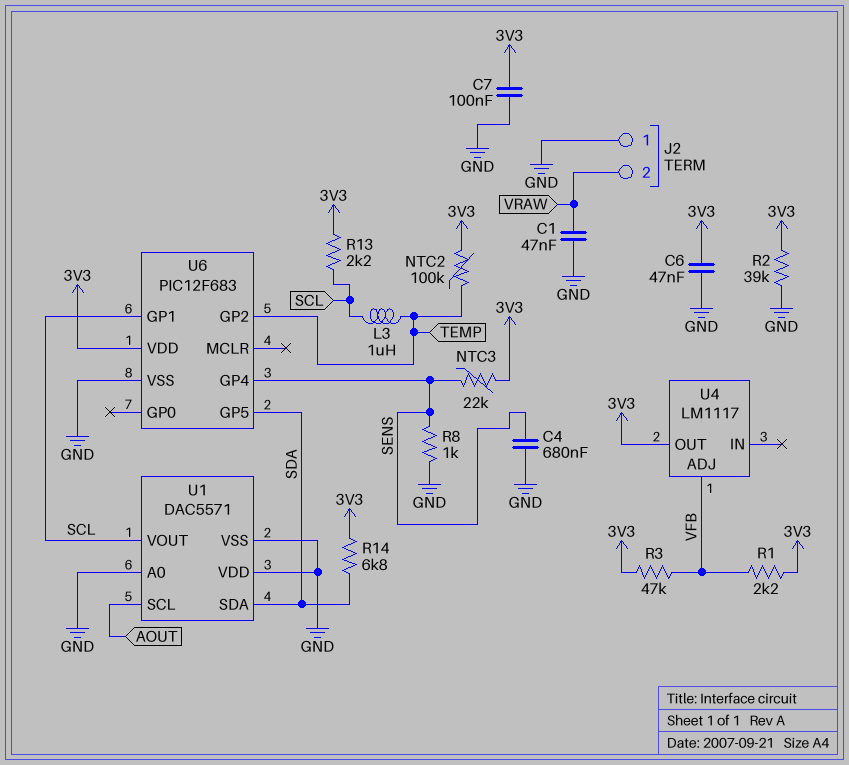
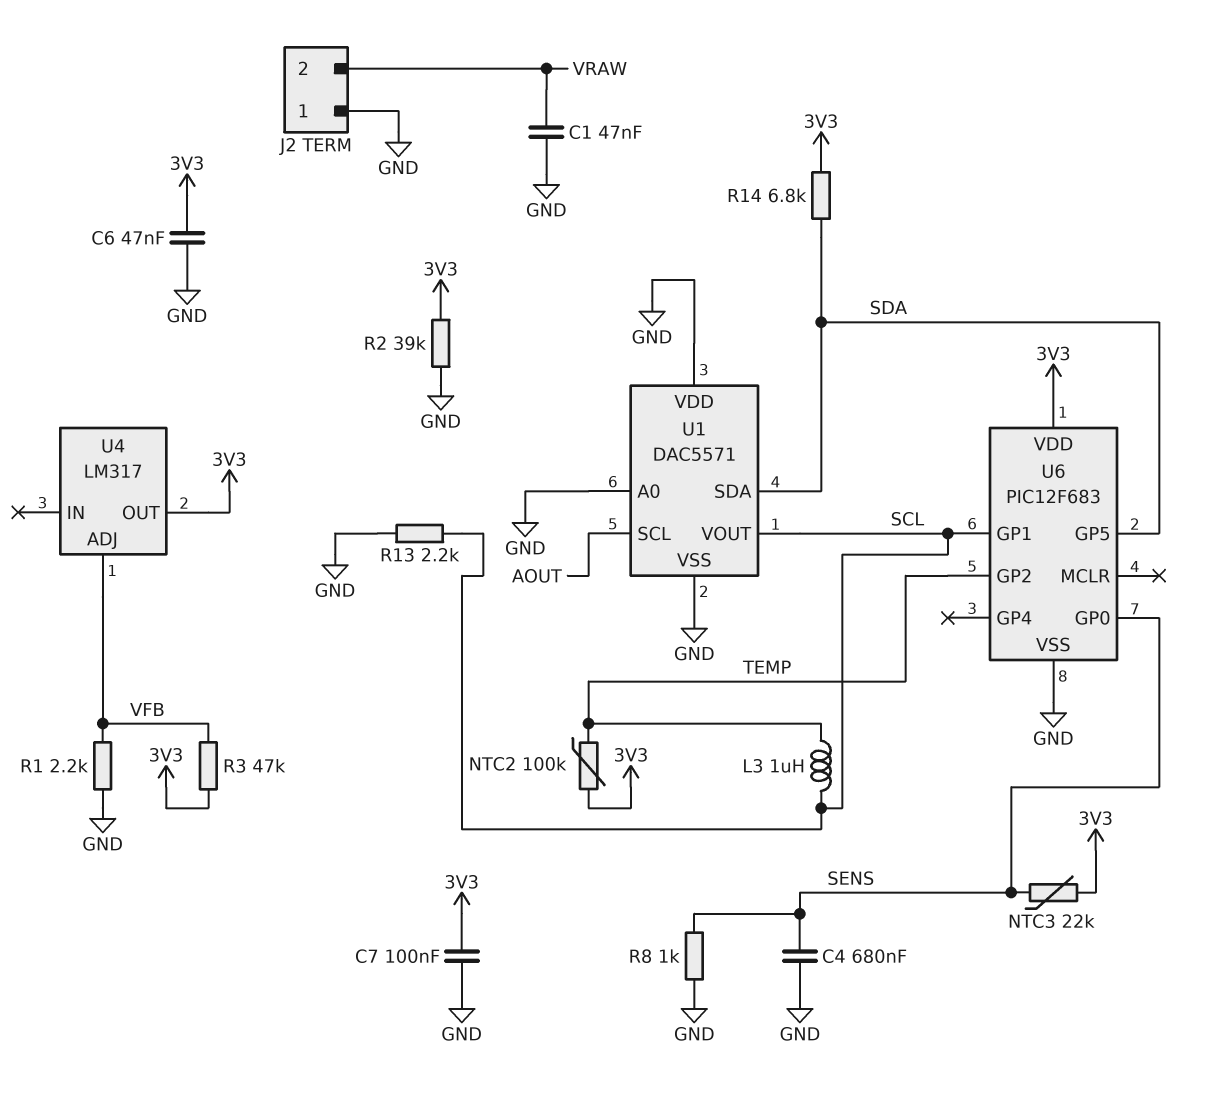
R1: 2.2k (3V3, VFB) -> 2.2k (GND, VFB)
R13: 2.2k (3V3, SCL) -> 2.2k (GND, SCL)
U4: LM1117 -> LM317
U6 pin GP0: none -> SENS
U6 pin GP4: SENS -> none

